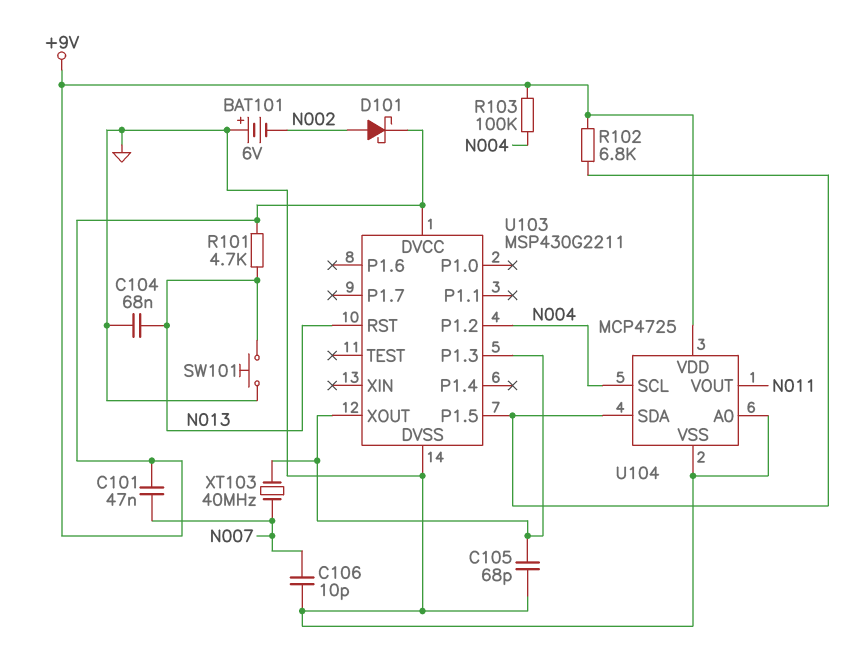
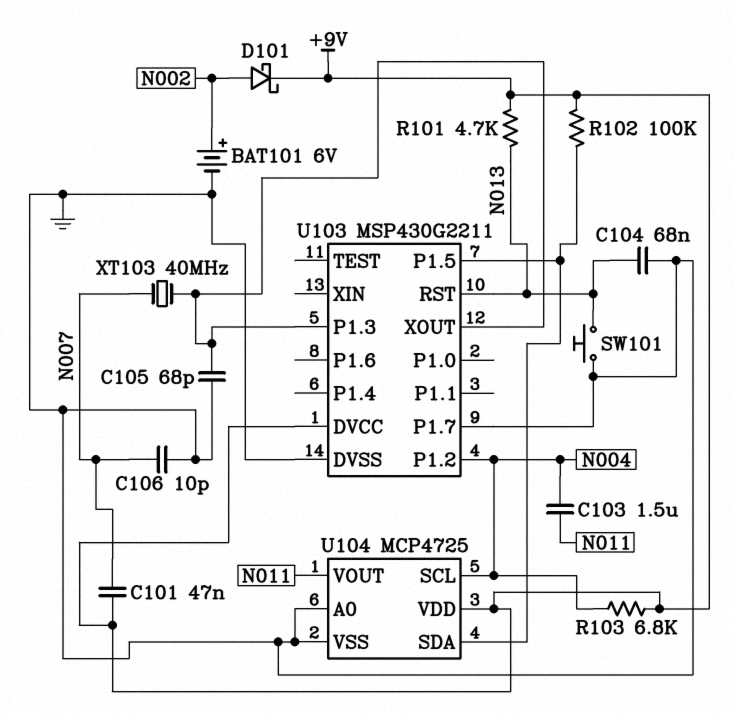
BAT101: 6V (plus GND, minus N002) -> 6V (plus N002, minus GND)
C103: none -> 1.5uF (N004, N011)
R102: 6.8k (+9V, U103/P1.5) -> 100k (+9V, U103/P1.5)
R103: 100k (+9V, N004) -> 6.8k (+9V, N004)
U103 pin P1.7: none -> GND

